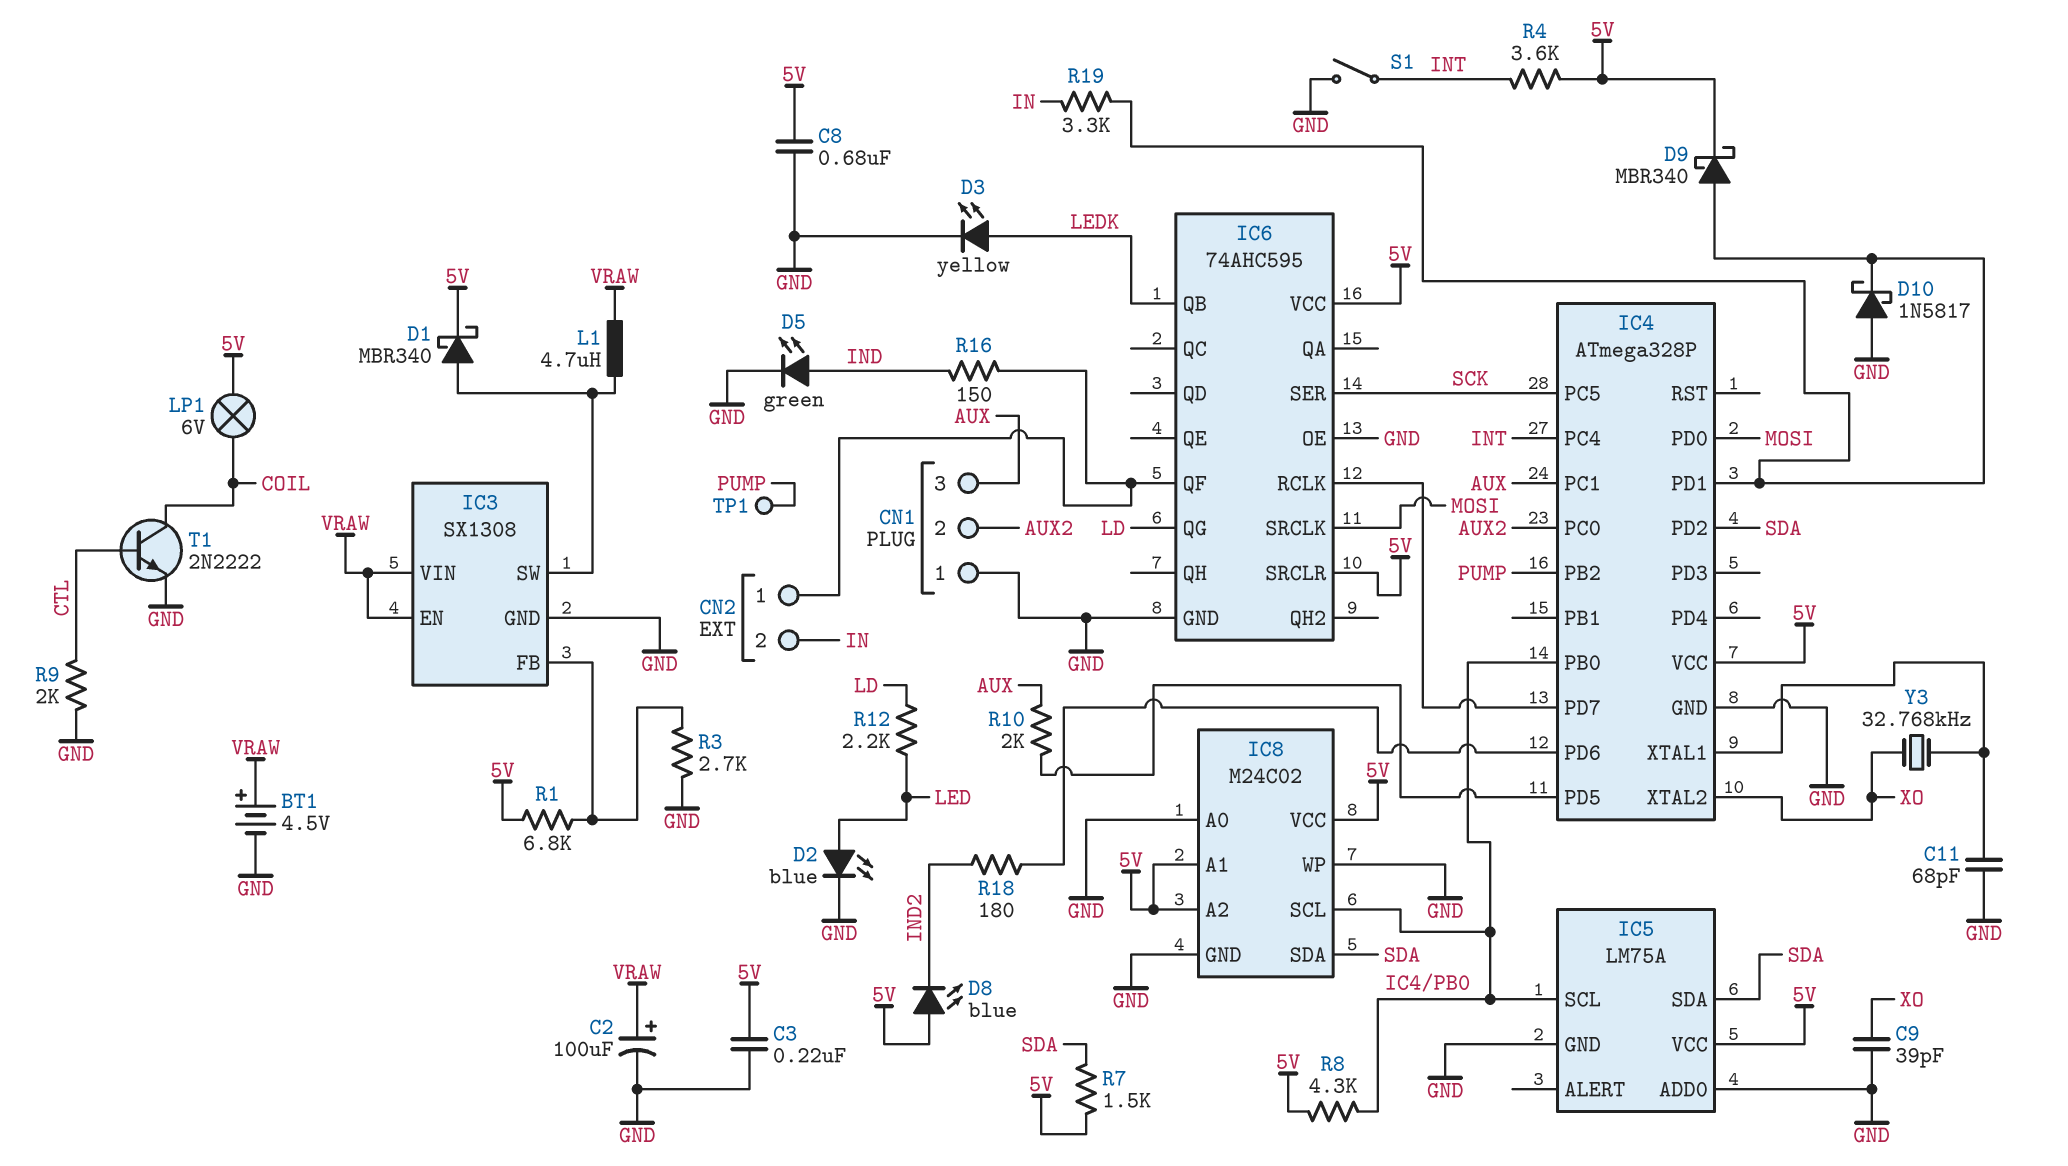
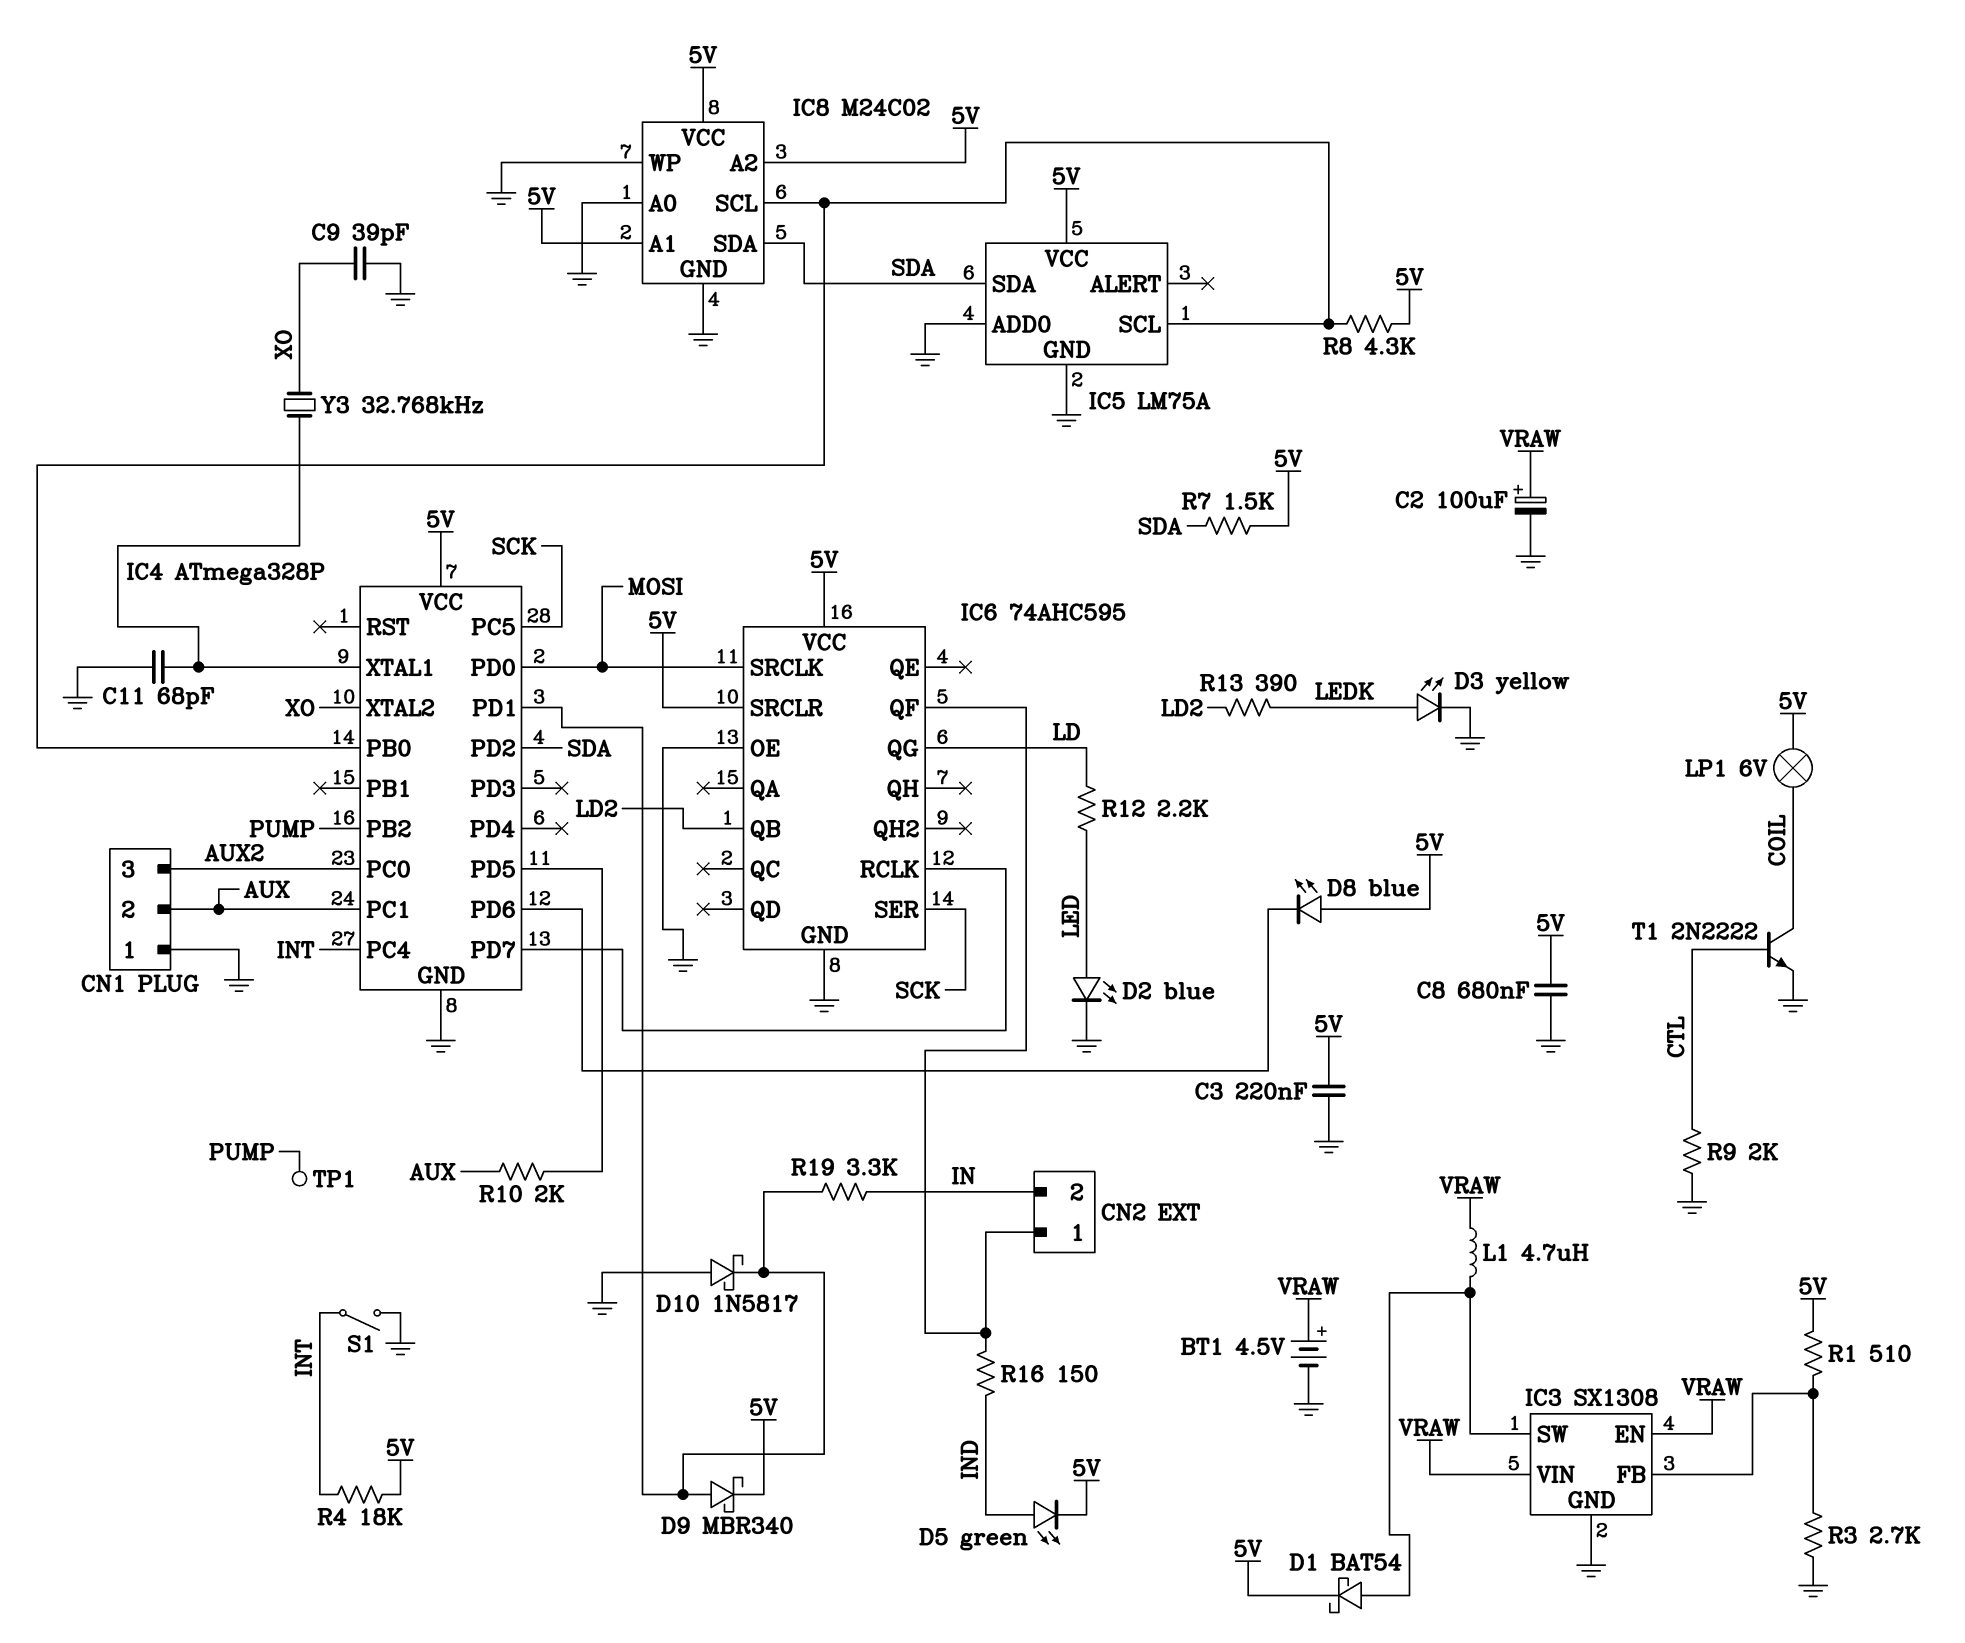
CN1 pin 2: AUX2 -> AUX
CN1 pin 3: AUX -> AUX2
D1: schottky MBR340 (A IC3/SW, K 5V) -> schottky BAT54 (A IC3/SW, K 5V)
D5: LED green (A IND, K GND) -> LED green (A IND, K 5V)
D8: LED blue (A 5V, K IND2) -> LED blue (A 5V, K IC4/PD6)
IC6 pin QB: LEDK -> LD2
R1: 6.8k (5V, IC3/FB) -> 510 (5V, IC3/FB)
R4: 3.6k (5V, INT) -> 18k (5V, INT)
R13: none -> 390 (LD2, LEDK)
R18: 180 (IC4/PD6, IND2) -> none

